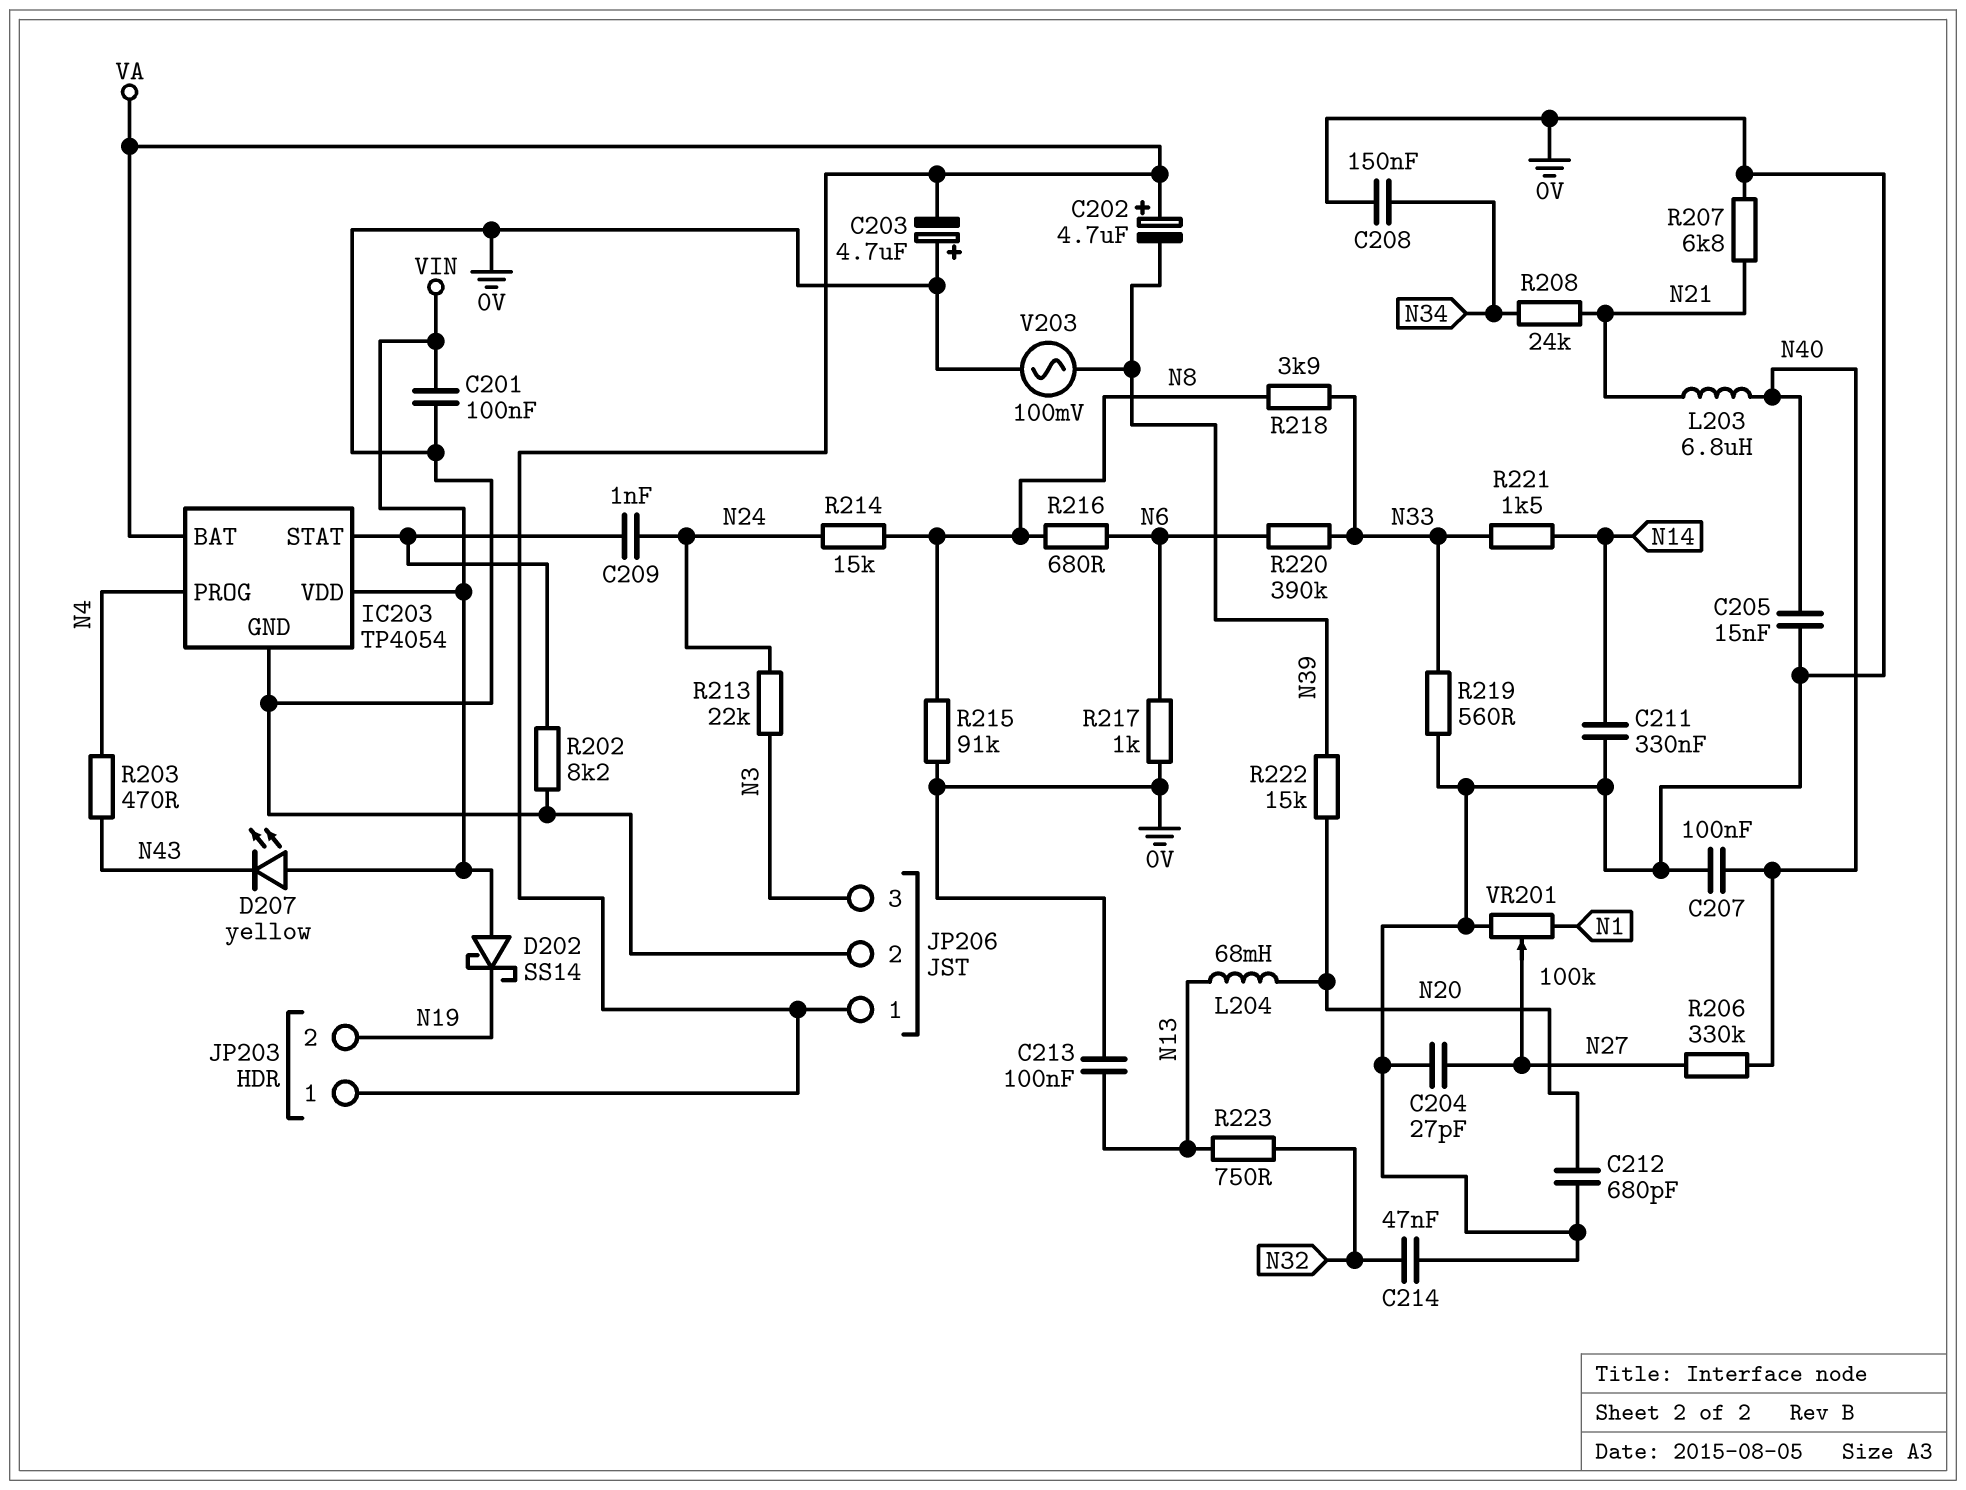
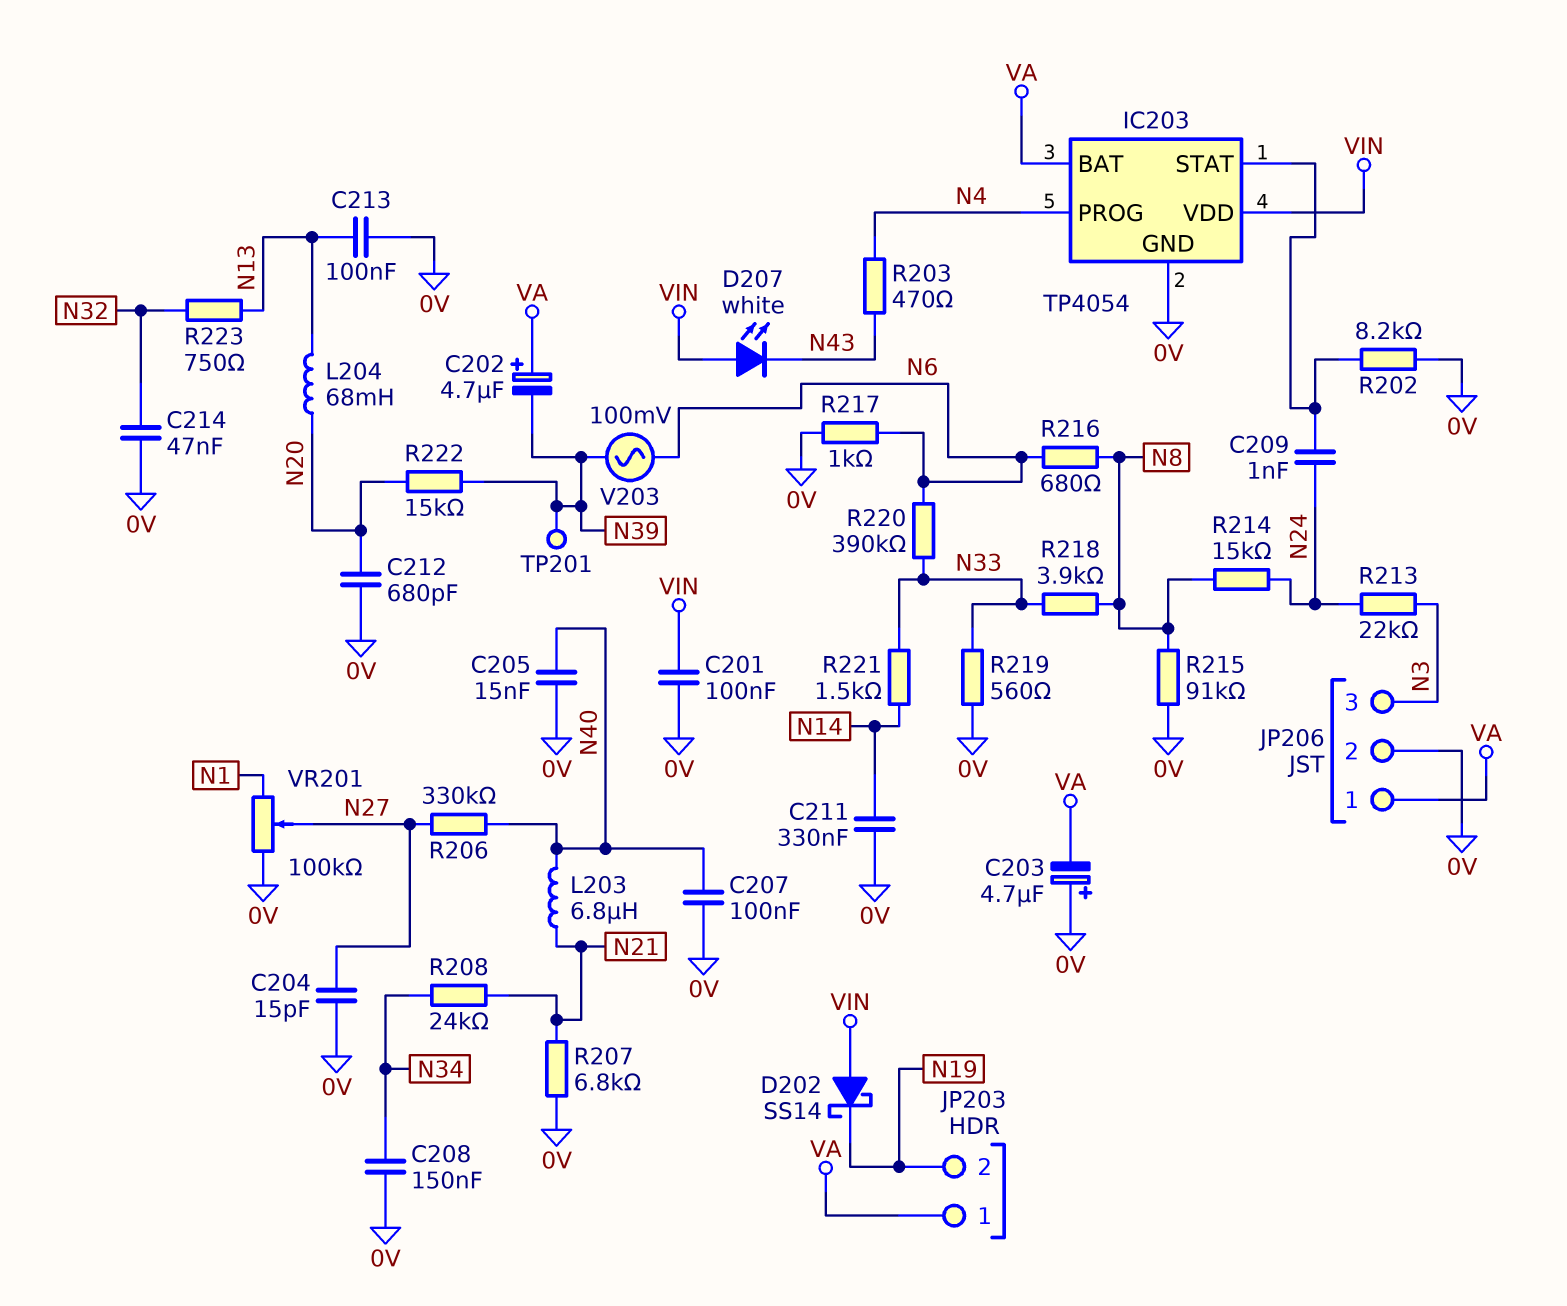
C204: 27pF (0V, N27) -> 15pF (0V, N27)
D207: LED yellow (A VIN, K N43) -> LED white (A VIN, K N43)
TP201: none -> test point (N39)
V203: AC 100mV (0V, N39) -> AC 100mV (N6, N39)

